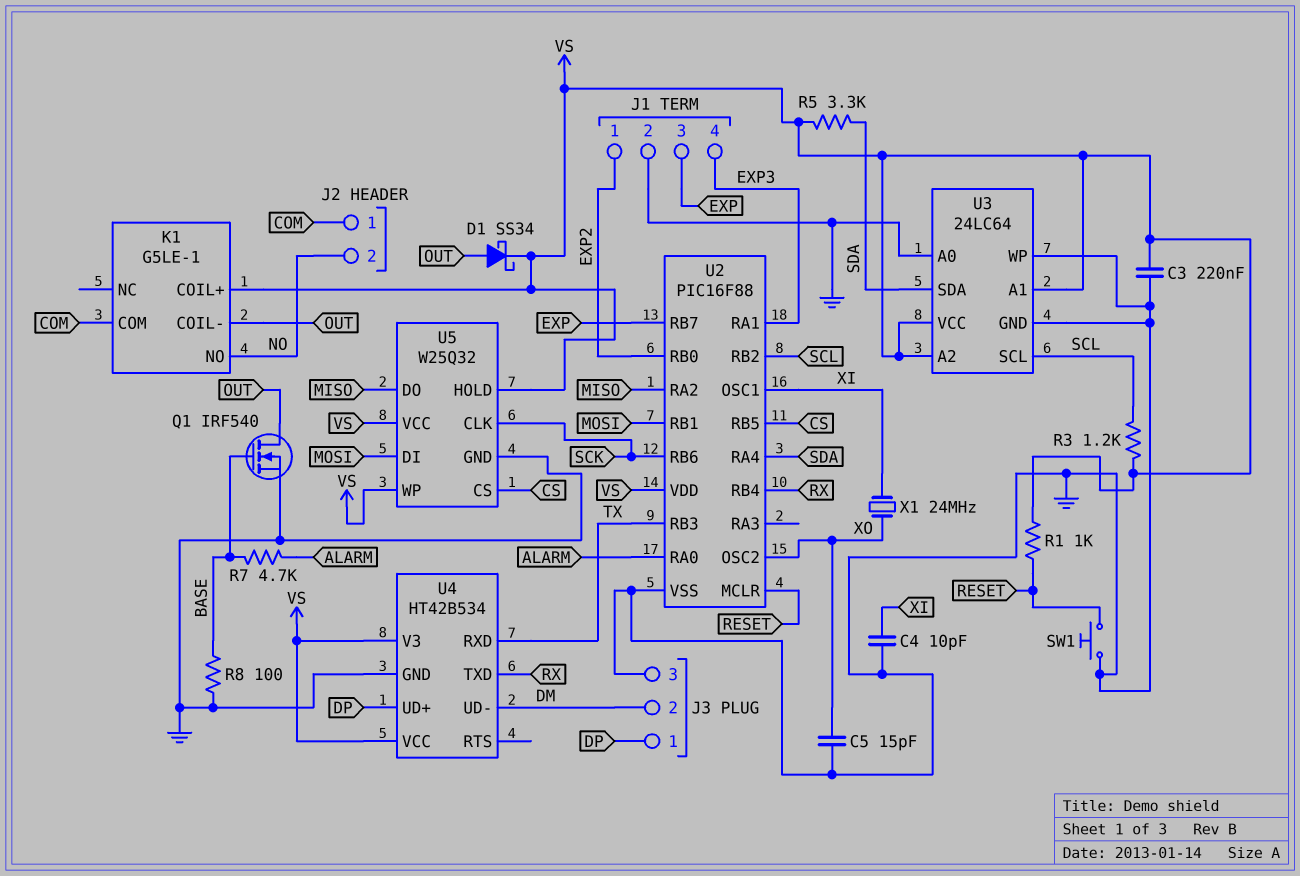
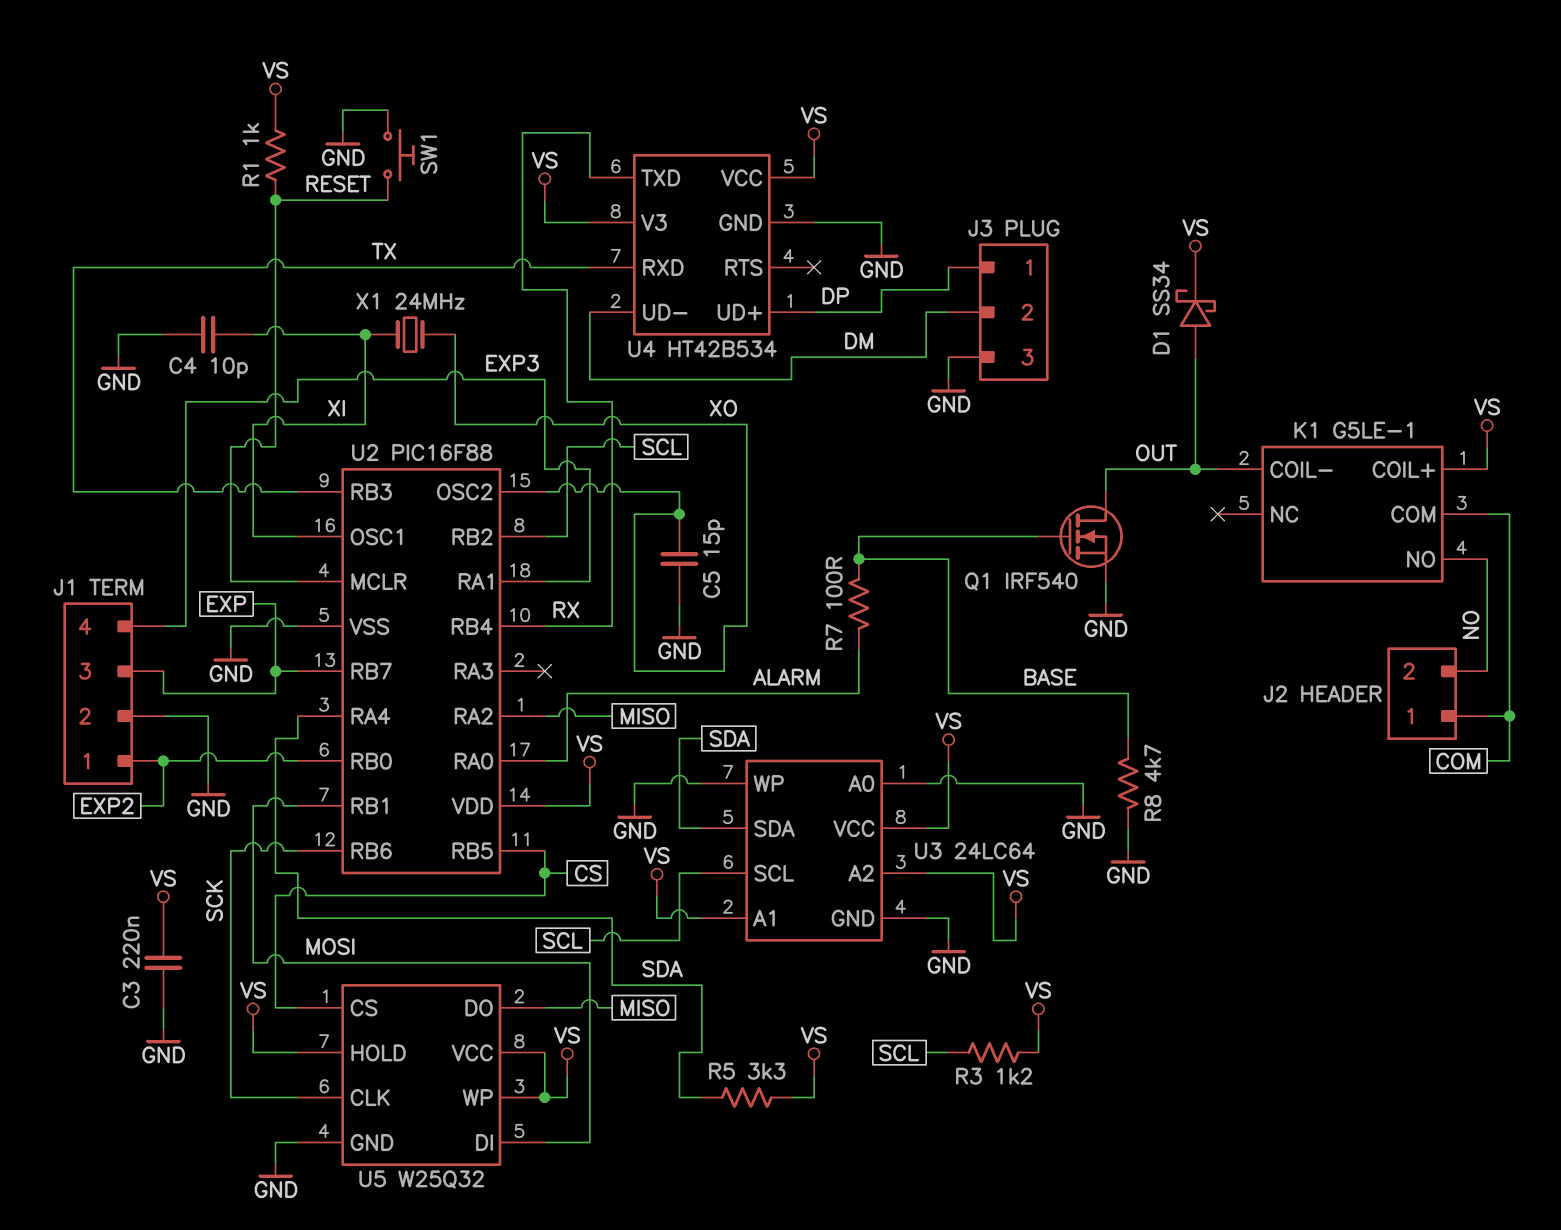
R7: 4.7k (ALARM, BASE) -> 100 (ALARM, BASE)
R8: 100 (BASE, GND) -> 4.7k (BASE, GND)

